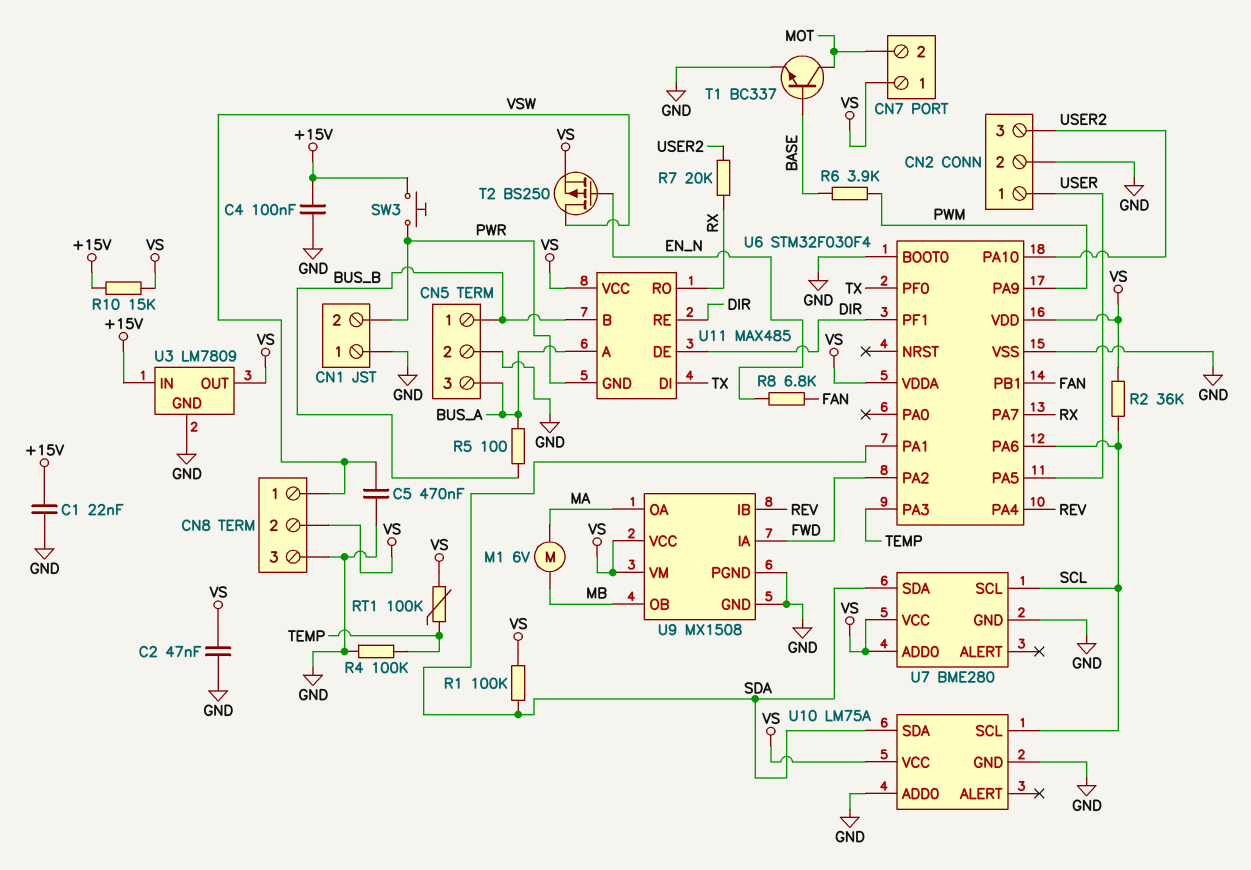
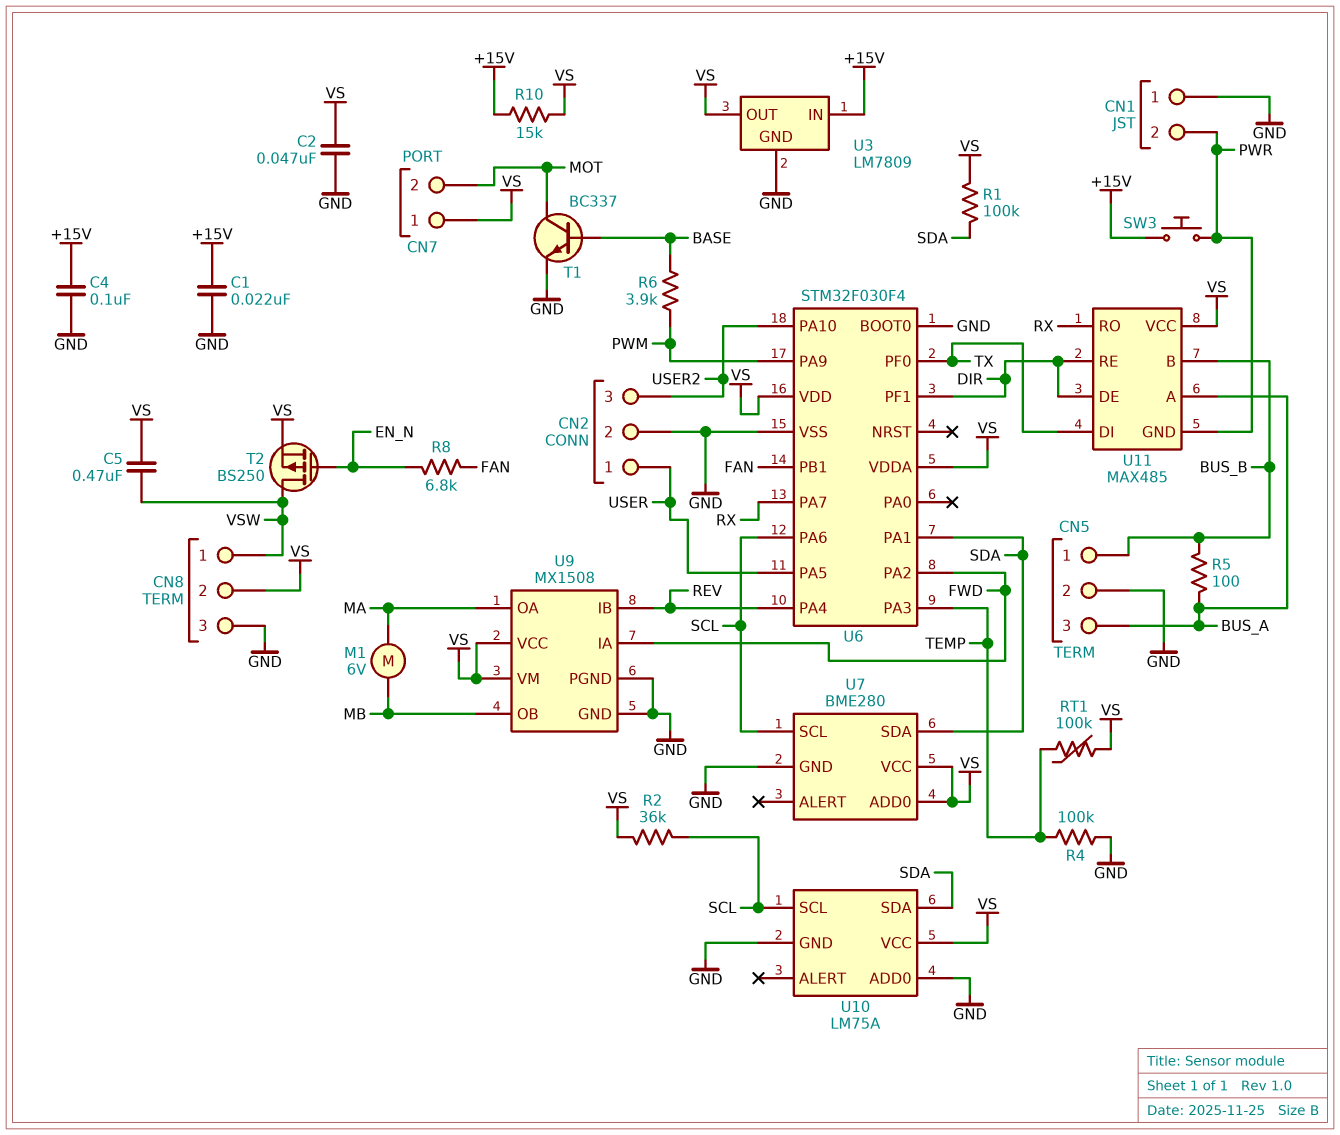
C5: 470nF (GND, VSW) -> 470nF (VS, VSW)
R7: 20k (RX, USER2) -> none

